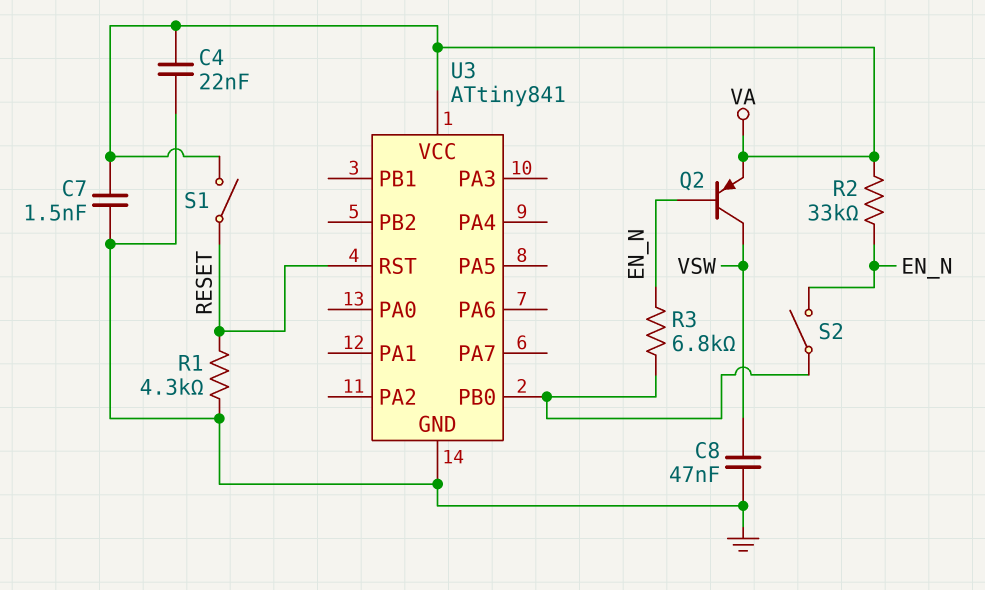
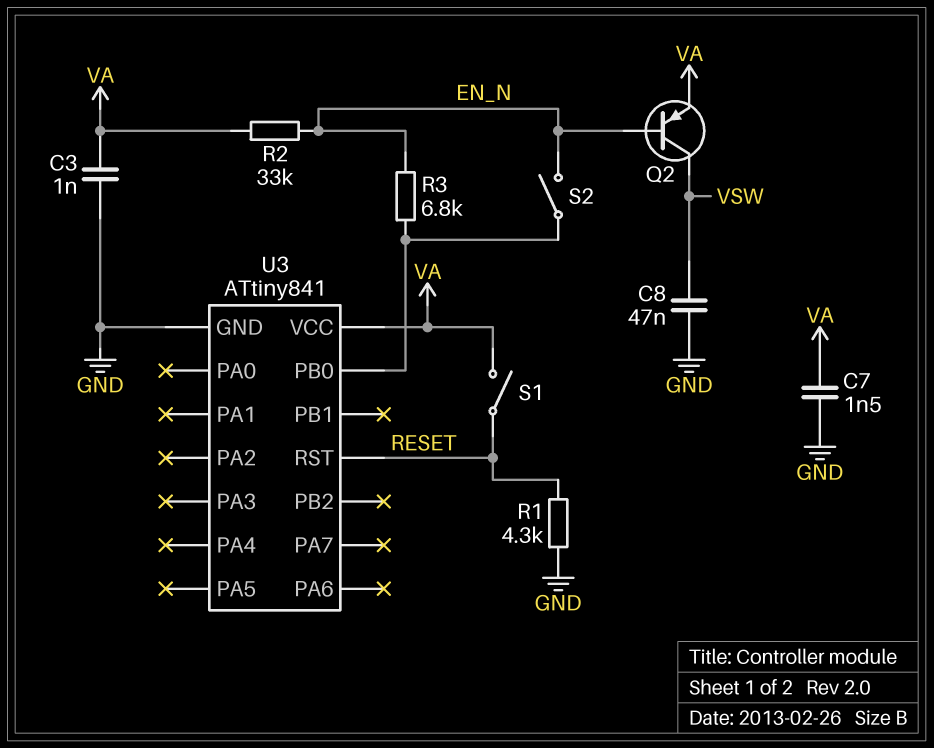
C3: none -> 1nF (GND, VA)
C4: 22nF (GND, VA) -> none

